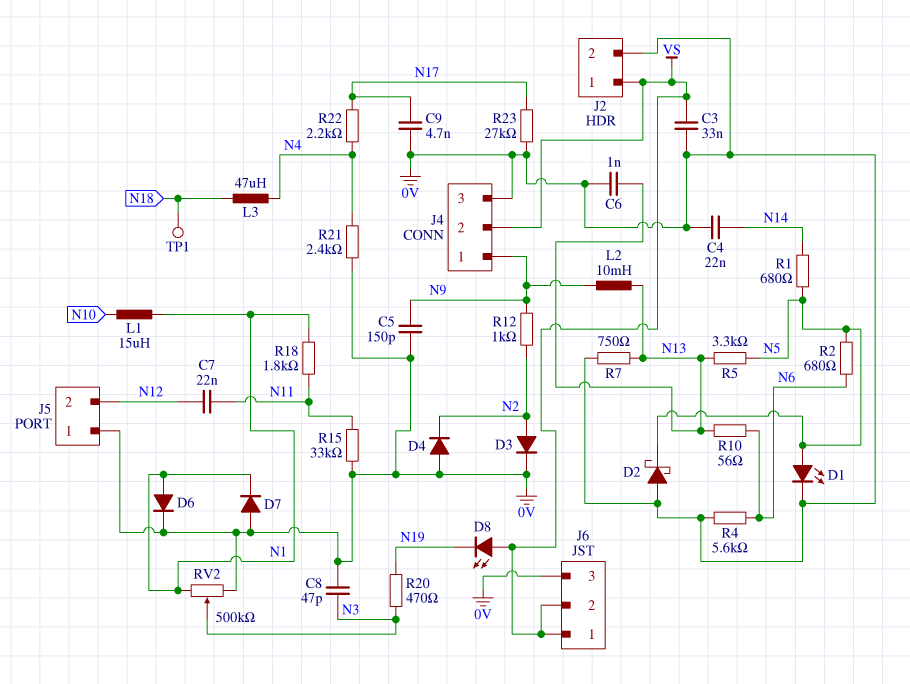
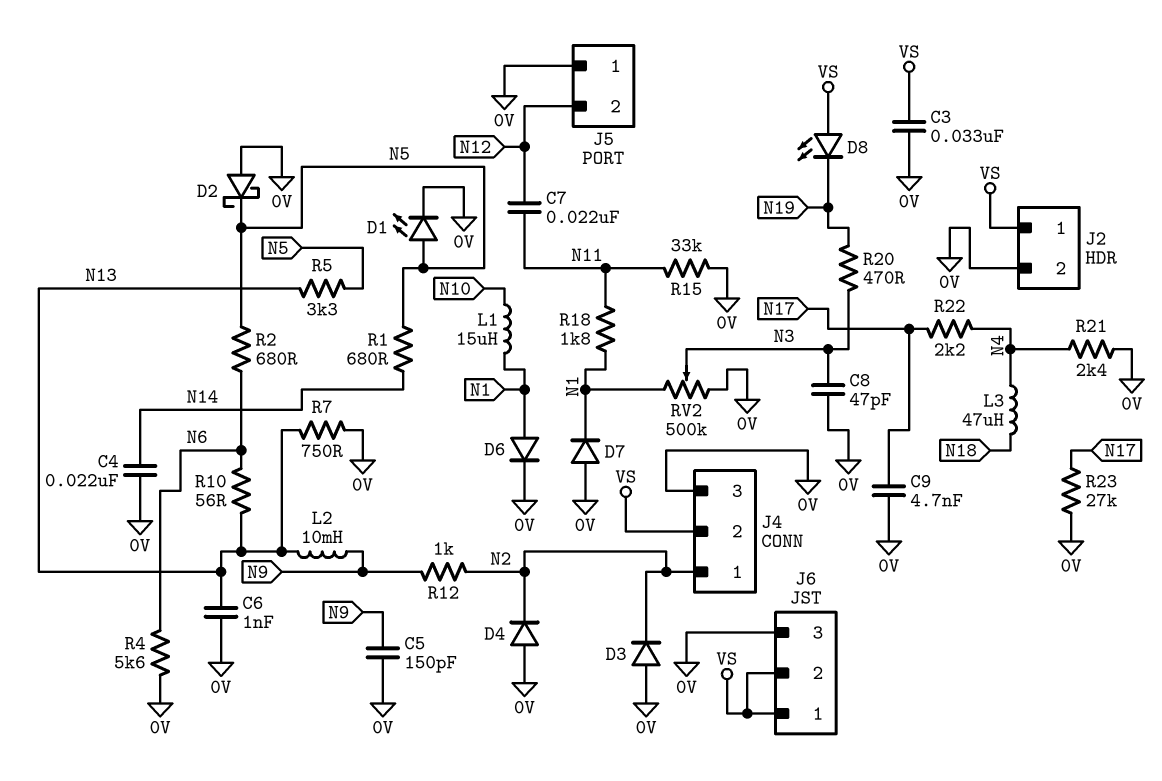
D3: diode (A N2, K 0V) -> diode (A 0V, K N2)
J4 pin 1: N9 -> N2
TP1: test point (N18) -> none

